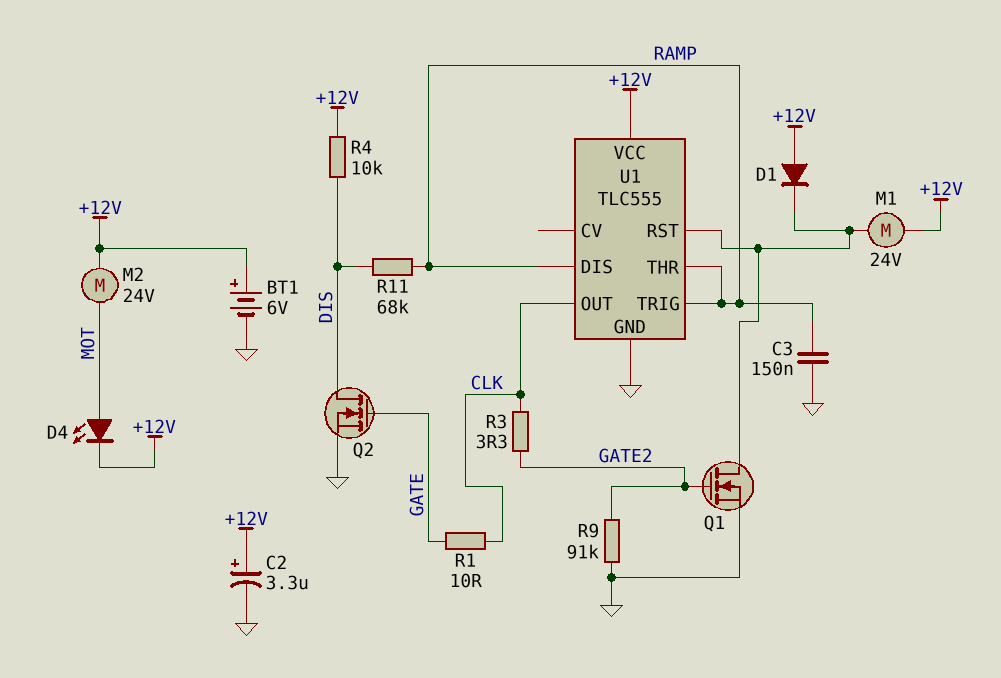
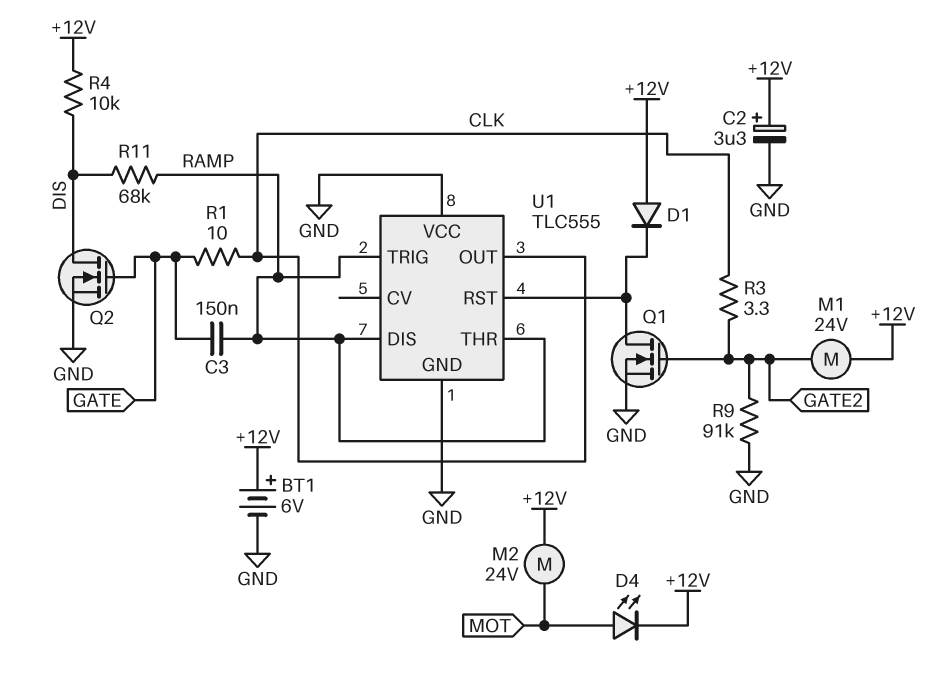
C3: 150nF (GND, RAMP) -> 150nF (GATE, RAMP)
M1: motor 24V (+12V, U1/RST) -> motor 24V (+12V, GATE2)
U1 pin VCC: +12V -> GND

